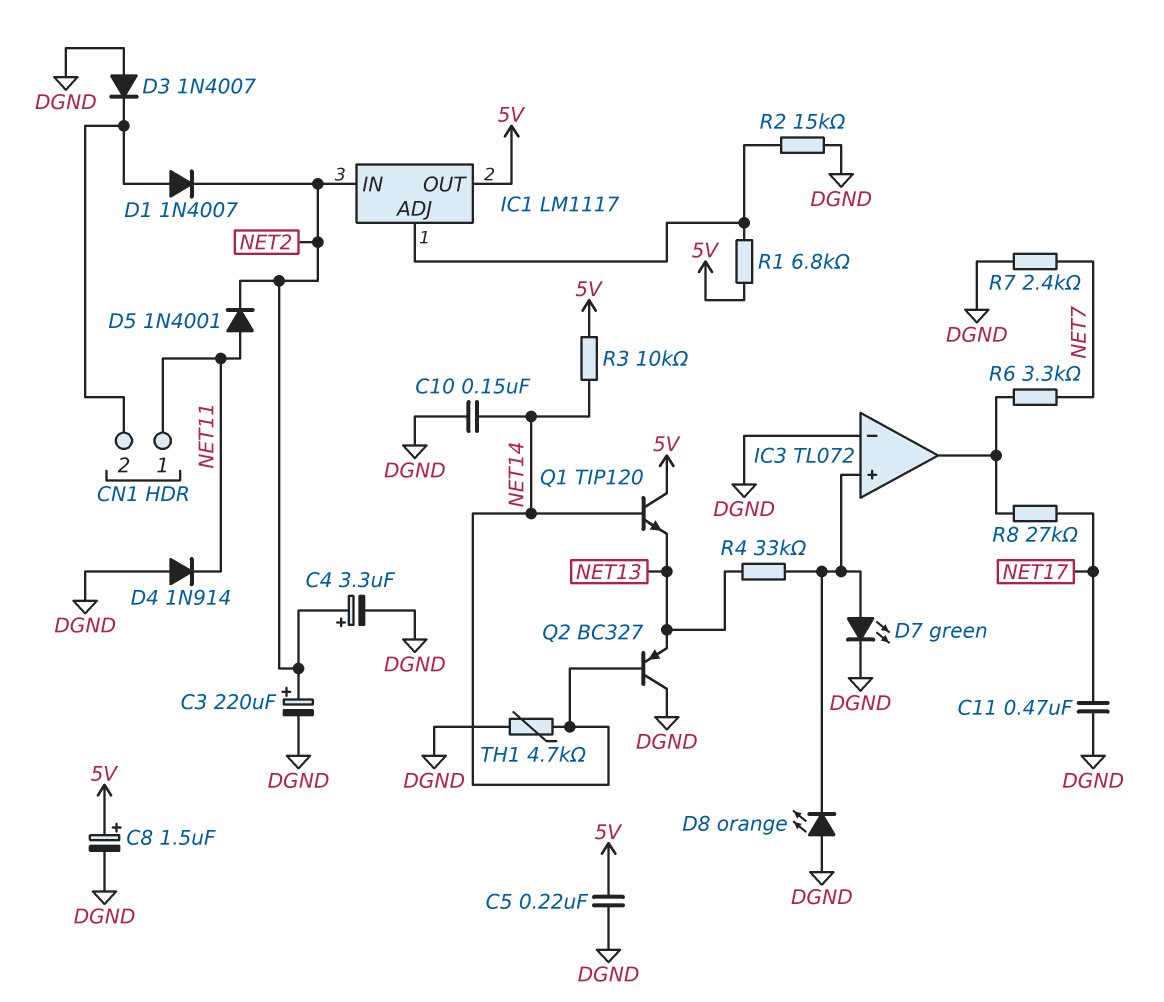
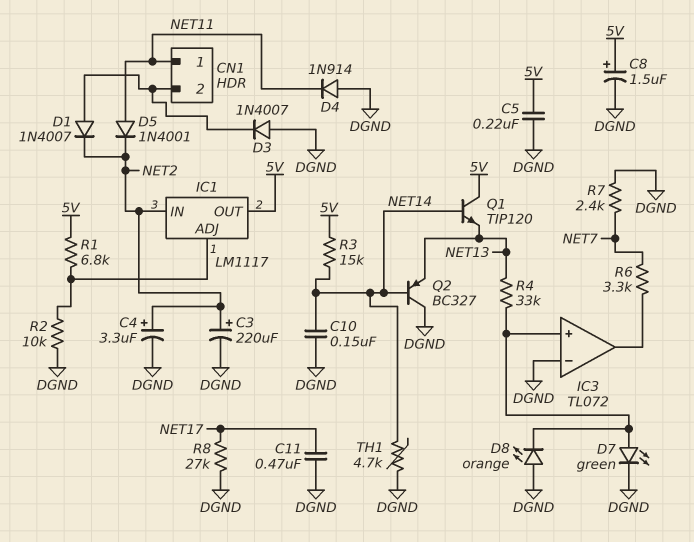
R2: 15k (DGND, IC1/ADJ) -> 10k (DGND, IC1/ADJ)
R3: 10k (5V, NET14) -> 15k (5V, NET14)
R8: 27k (IC3/out, NET17) -> 27k (DGND, NET17)

